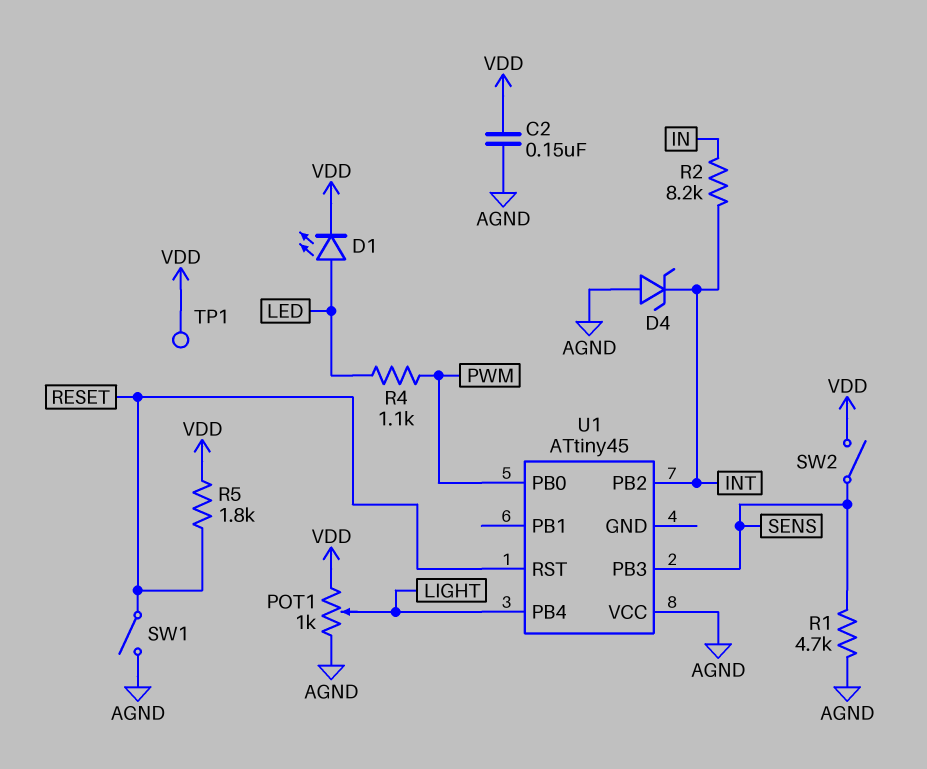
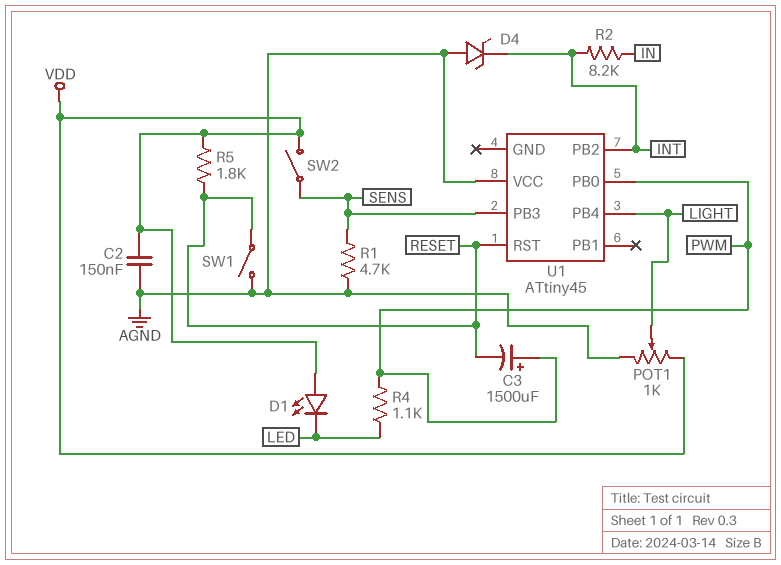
C3: none -> 1500uF (plus PWM, minus RESET)
D1: LED (A LED, K VDD) -> LED (A VDD, K LED)
TP1: test point (VDD) -> none

